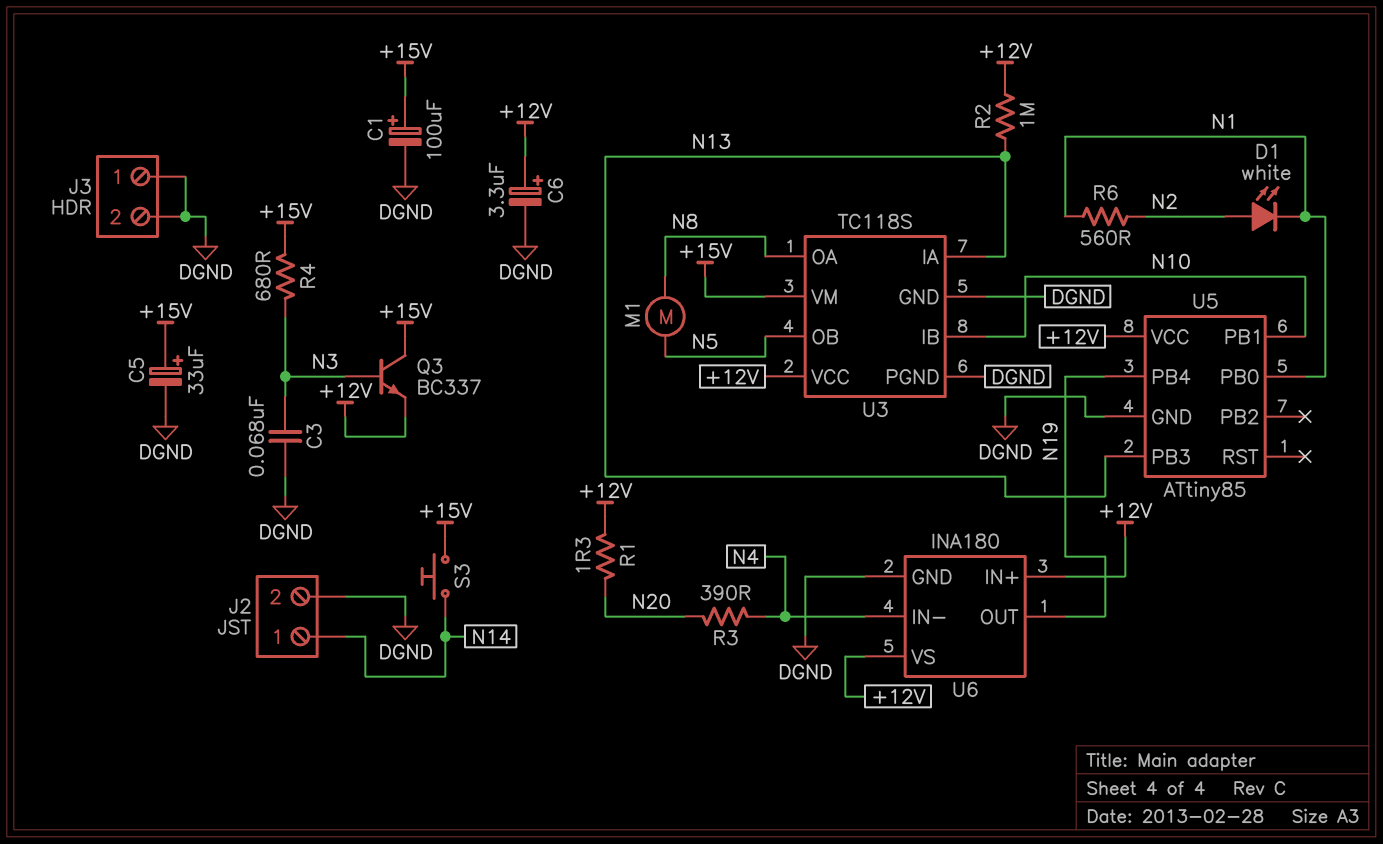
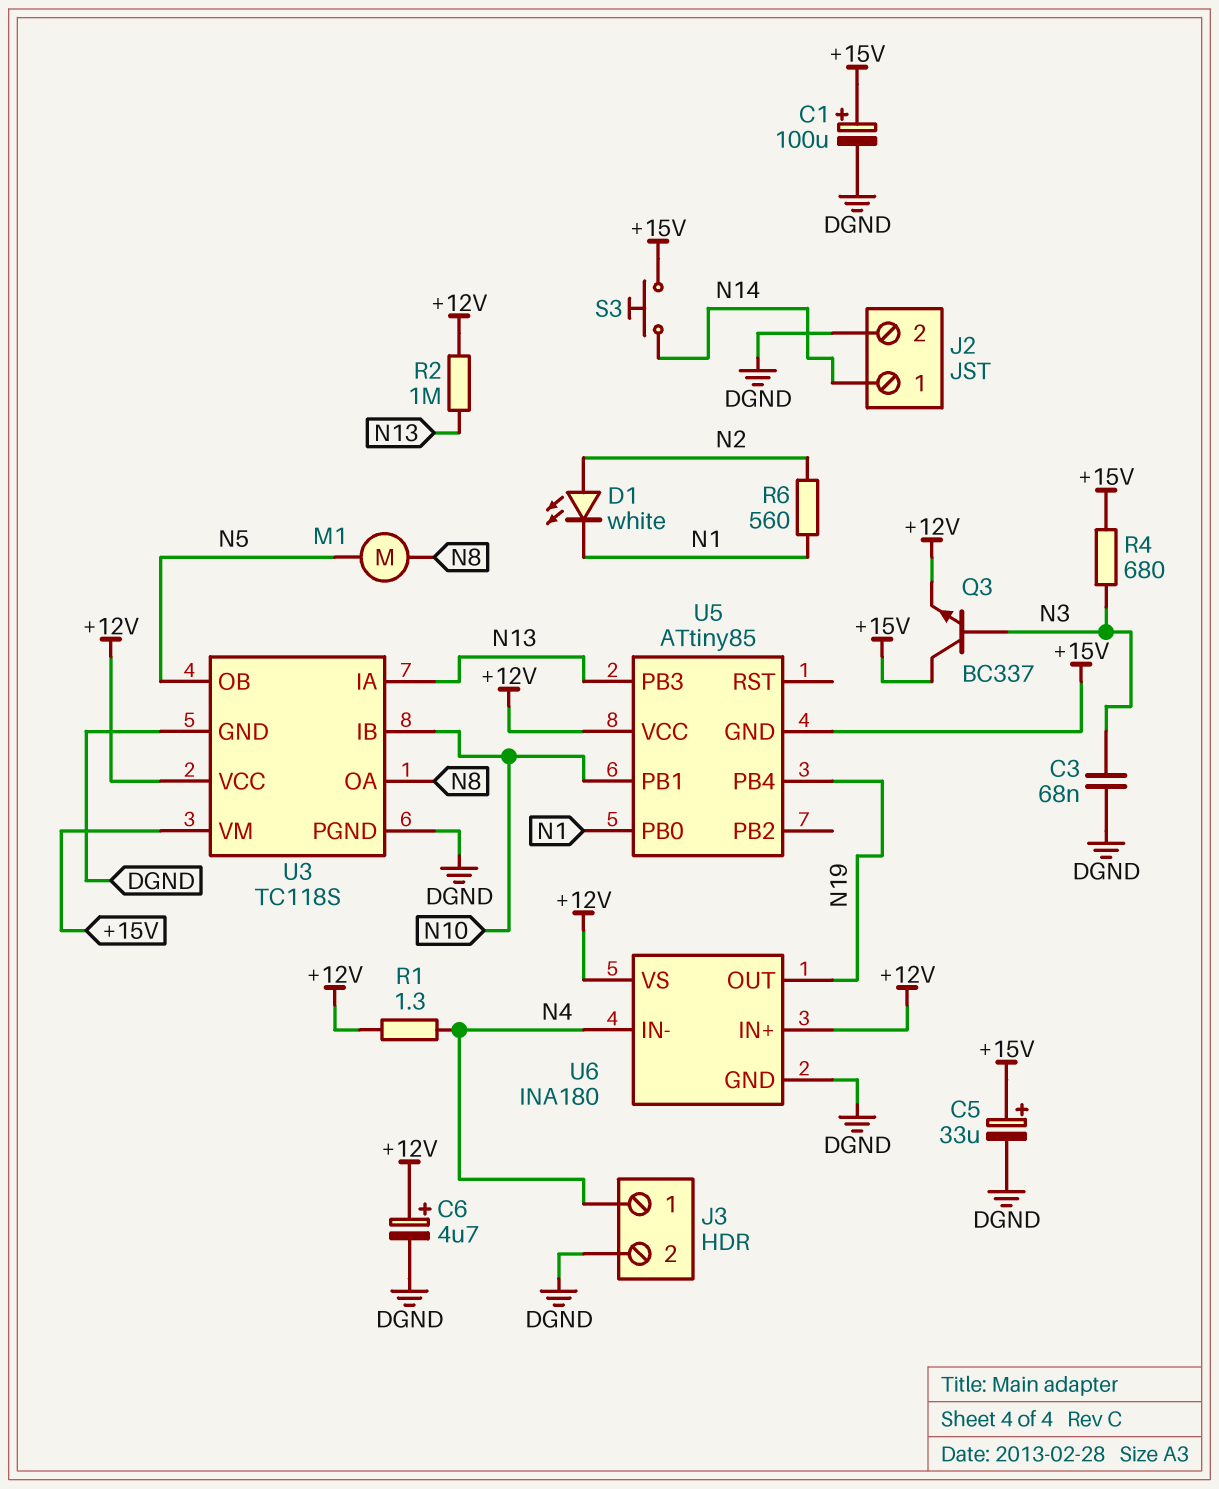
C6: 3.3uF (plus +12V, minus DGND) -> 4.7uF (plus +12V, minus DGND)
J3 pin 1: DGND -> N4
R1: 1.3 (+12V, N20) -> 1.3 (+12V, N4)
R3: 390 (N4, N20) -> none
U5 pin GND: DGND -> +15V

